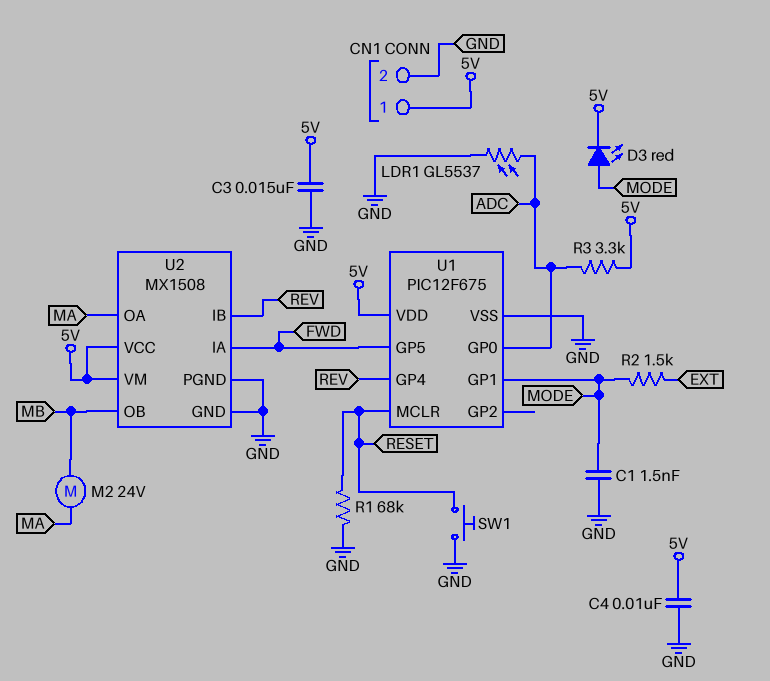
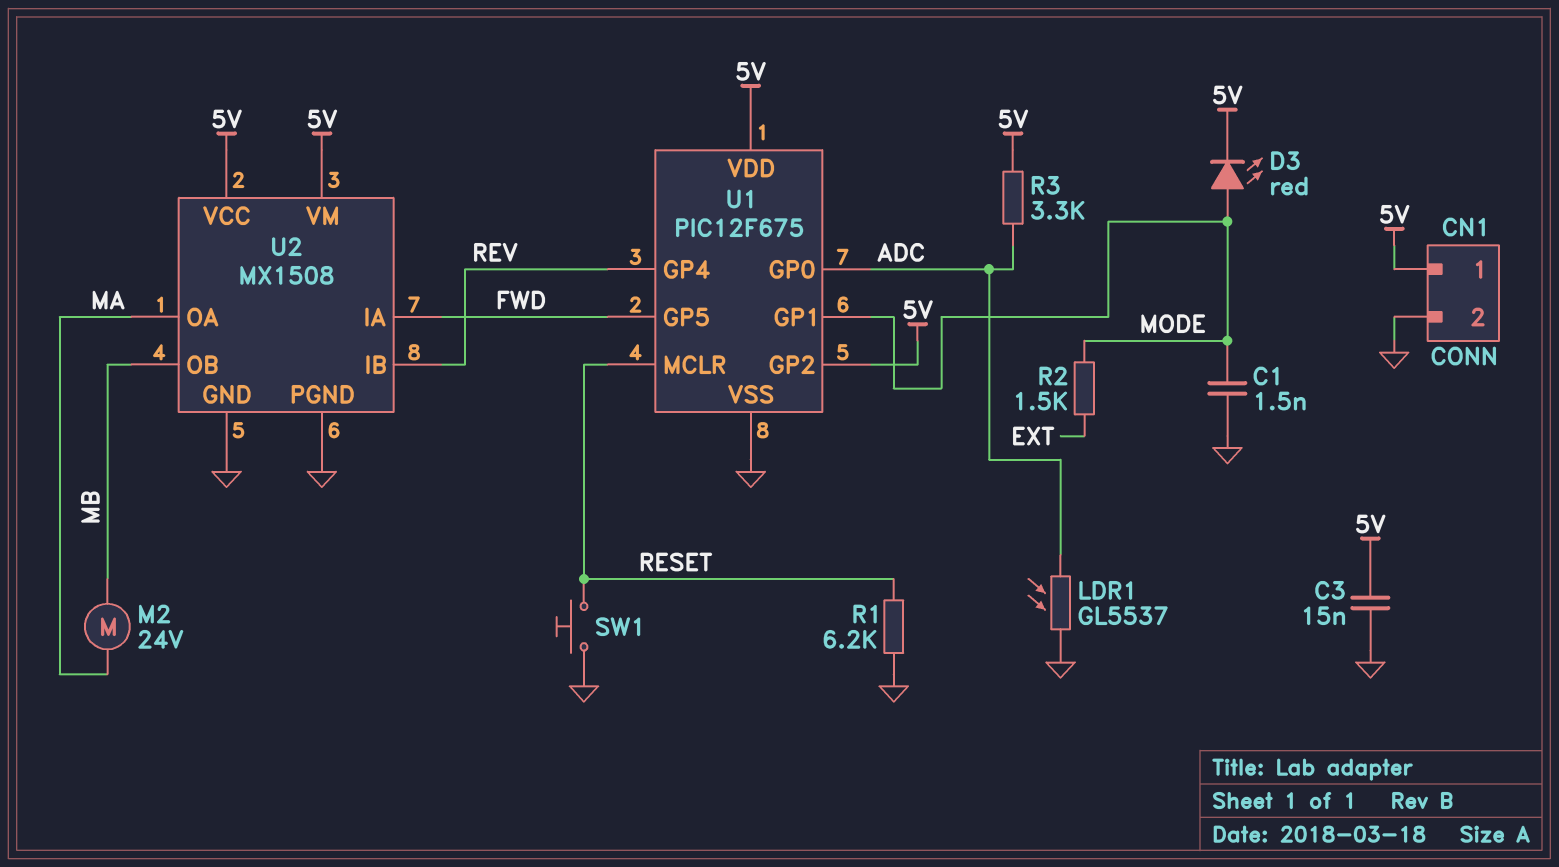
C4: 10nF (5V, GND) -> none
R1: 68k (GND, RESET) -> 6.2k (GND, RESET)
U1 pin GP2: none -> 5V

